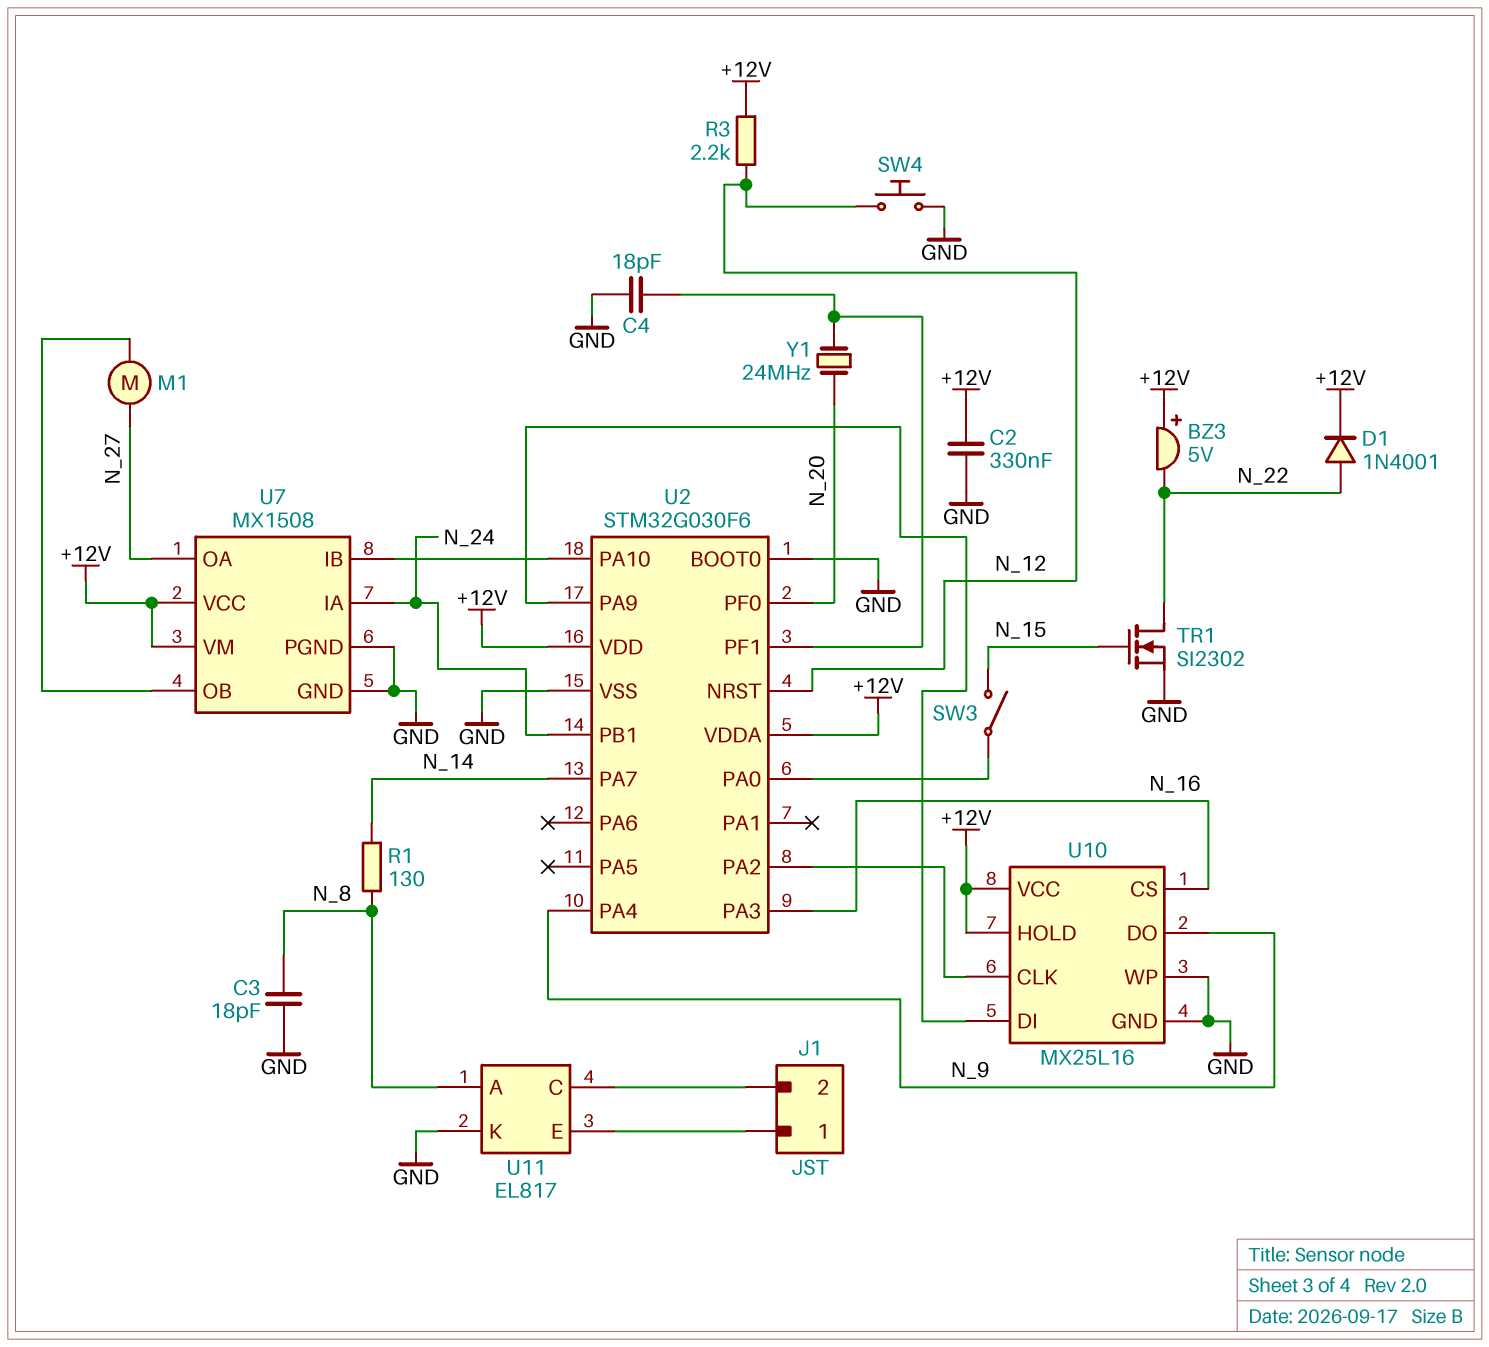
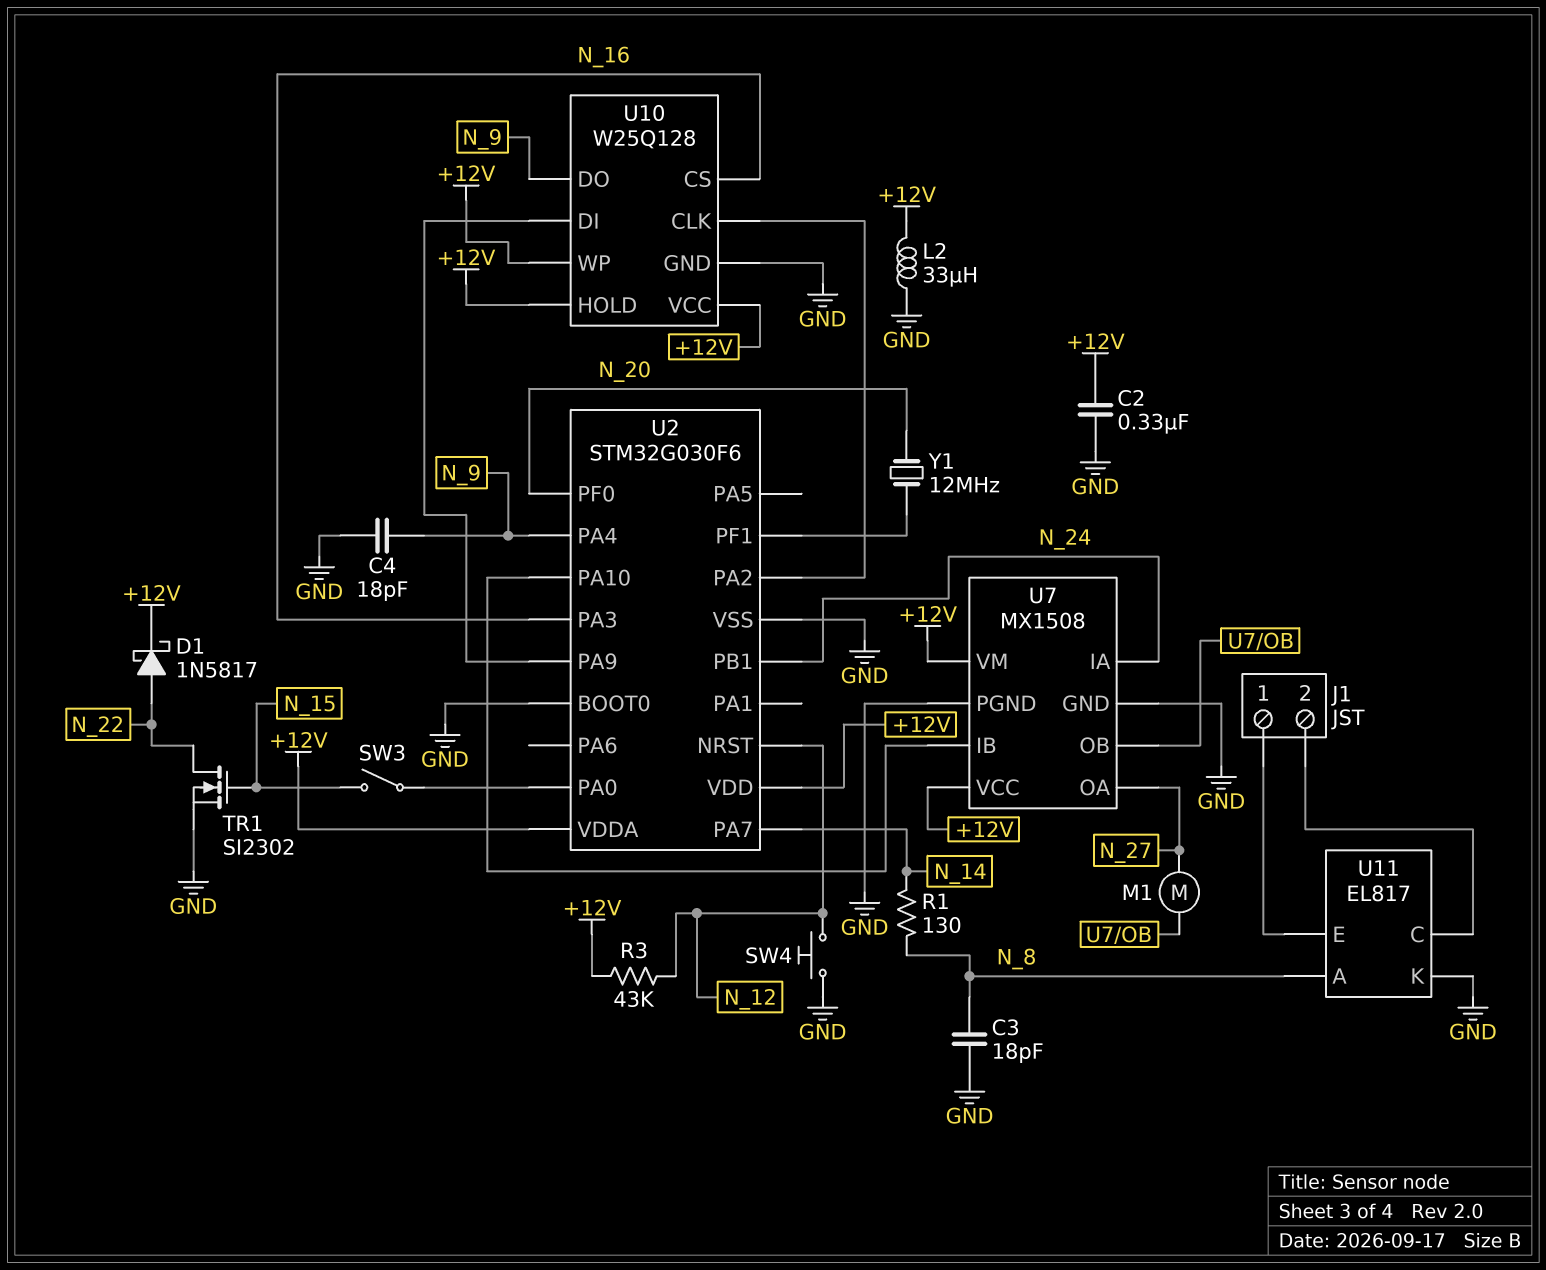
BZ3: buzzer 5V (plus +12V, minus N_22) -> none
C4: 18pF (GND, U2/PF1) -> 18pF (GND, N_9)
D1: diode 1N4001 (A N_22, K +12V) -> schottky 1N5817 (A N_22, K +12V)
L2: none -> 33uH (+12V, GND)
R3: 2.2k (+12V, N_12) -> 43k (+12V, N_12)
U10: MX25L16 -> W25Q128
U10 pin WP: GND -> +12V
Y1: 24MHz (N_20, U2/PF1) -> 12MHz (N_20, U2/PF1)

